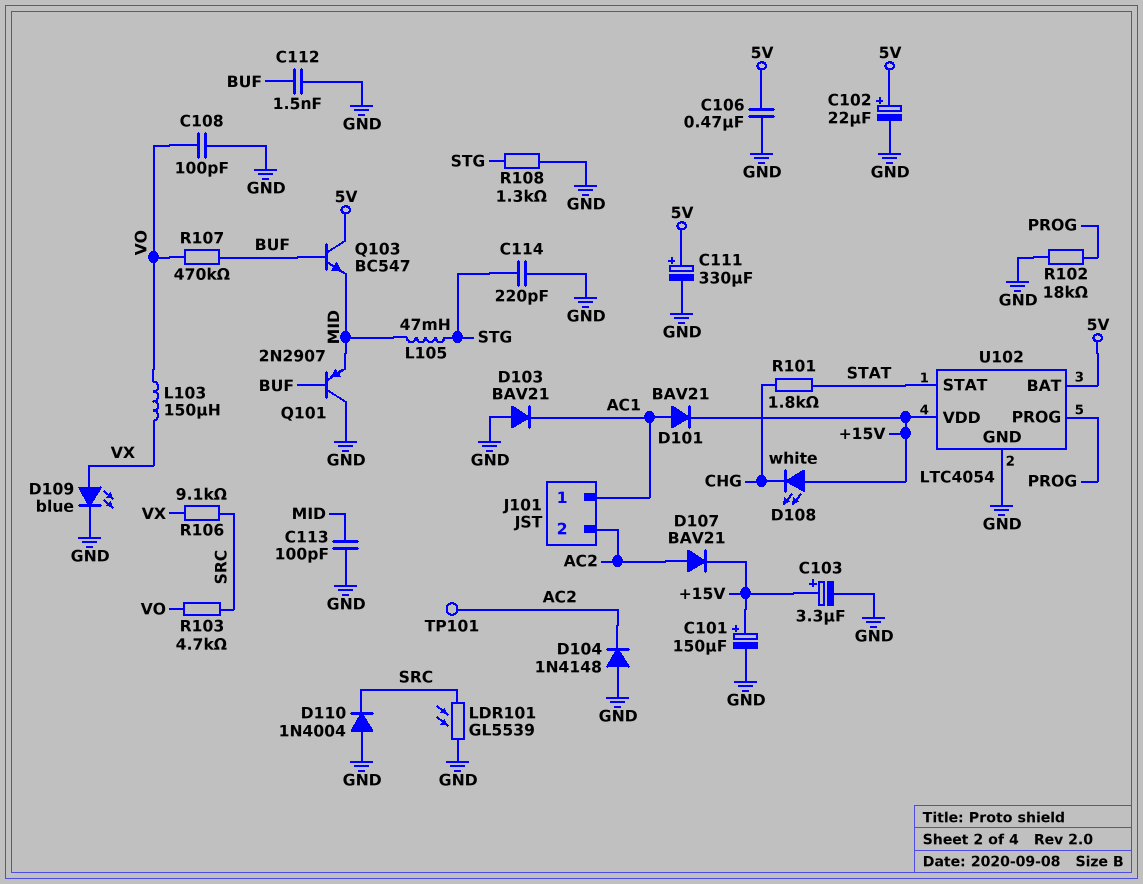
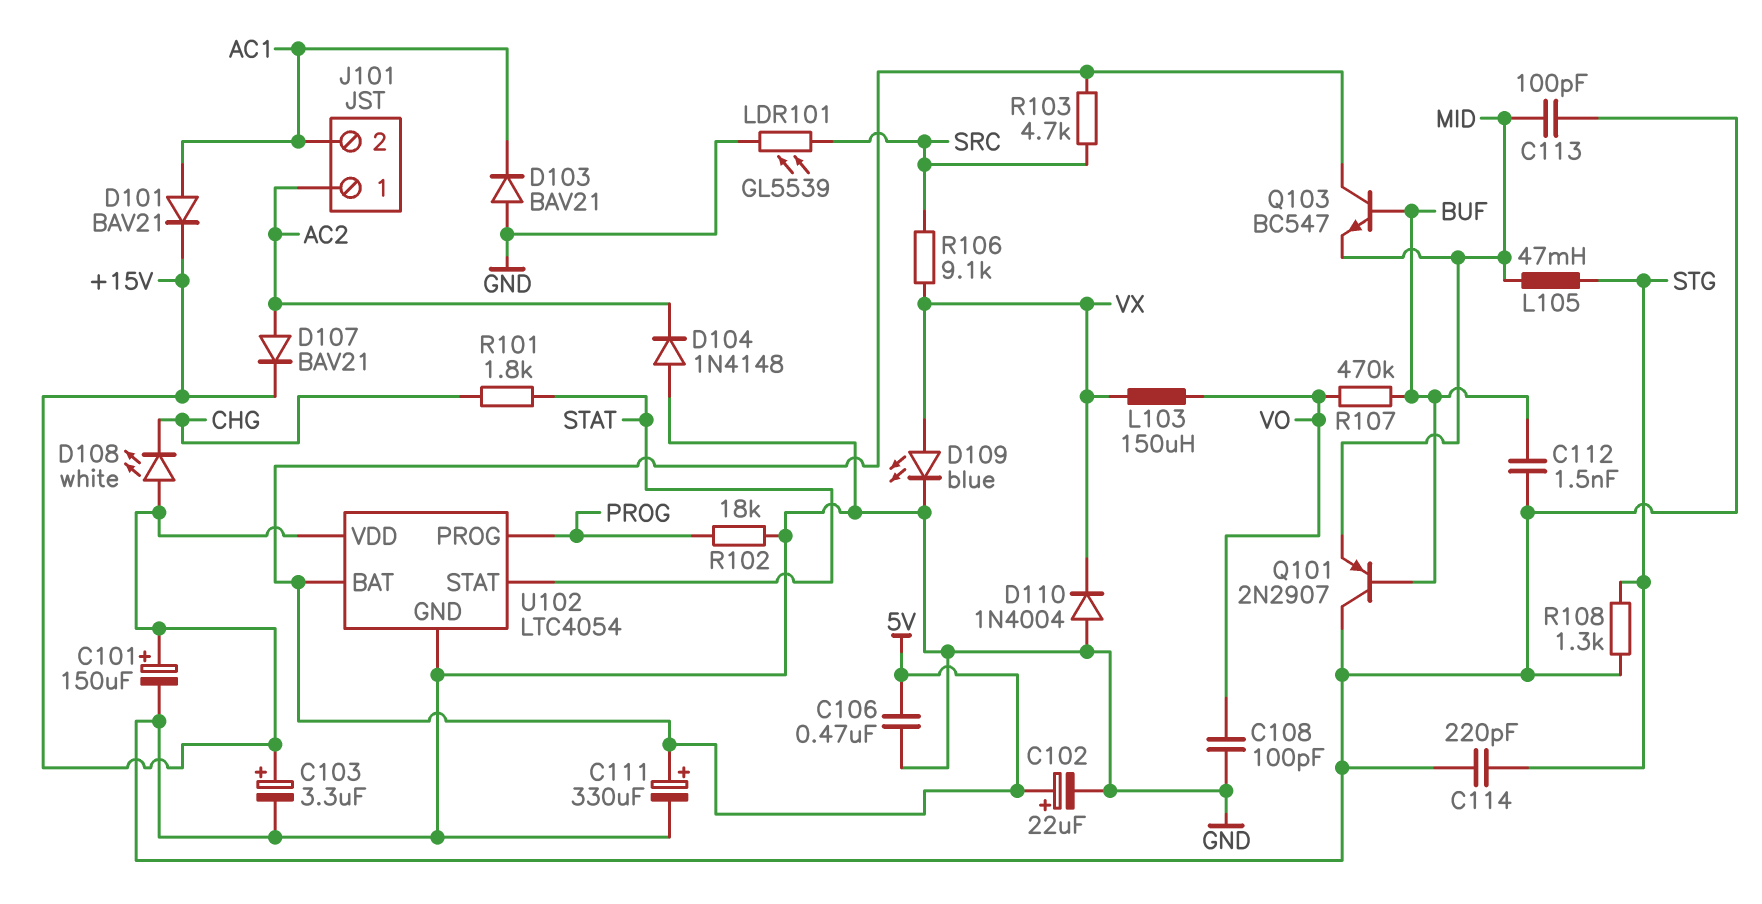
D110: diode 1N4004 (A GND, K SRC) -> diode 1N4004 (A GND, K VX)
J101 pin 1: AC1 -> AC2
J101 pin 2: AC2 -> AC1
R103: 4.7k (SRC, VO) -> 4.7k (5V, SRC)
TP101: test point (AC2) -> none

